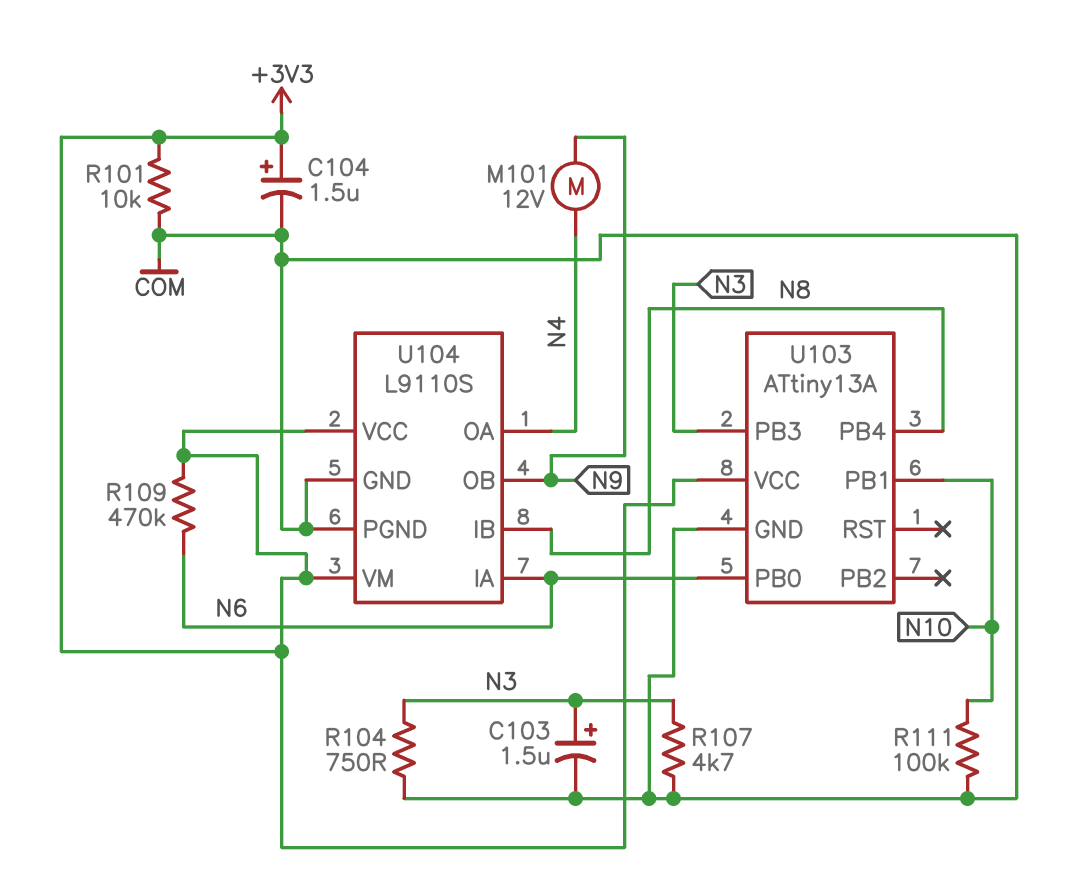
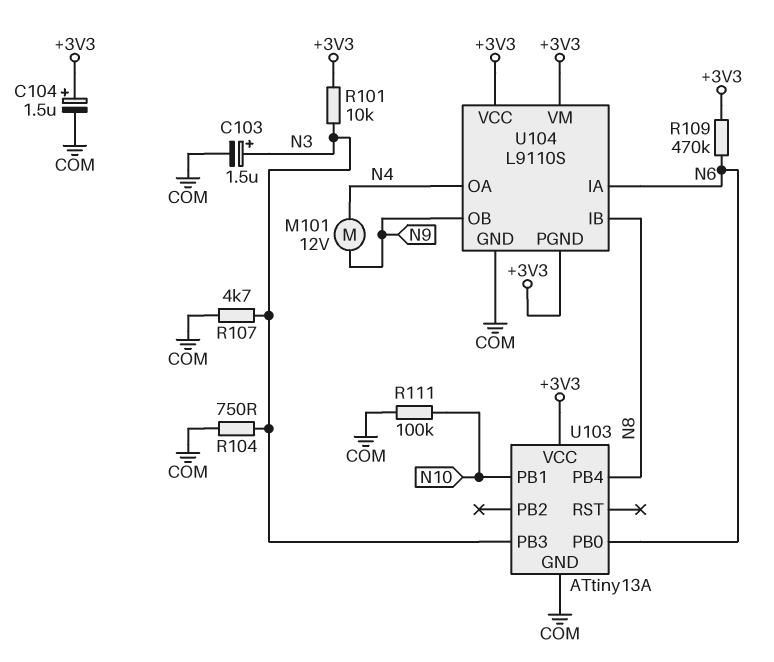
R101: 10k (+3V3, COM) -> 10k (+3V3, N3)
U104 pin PGND: COM -> +3V3

